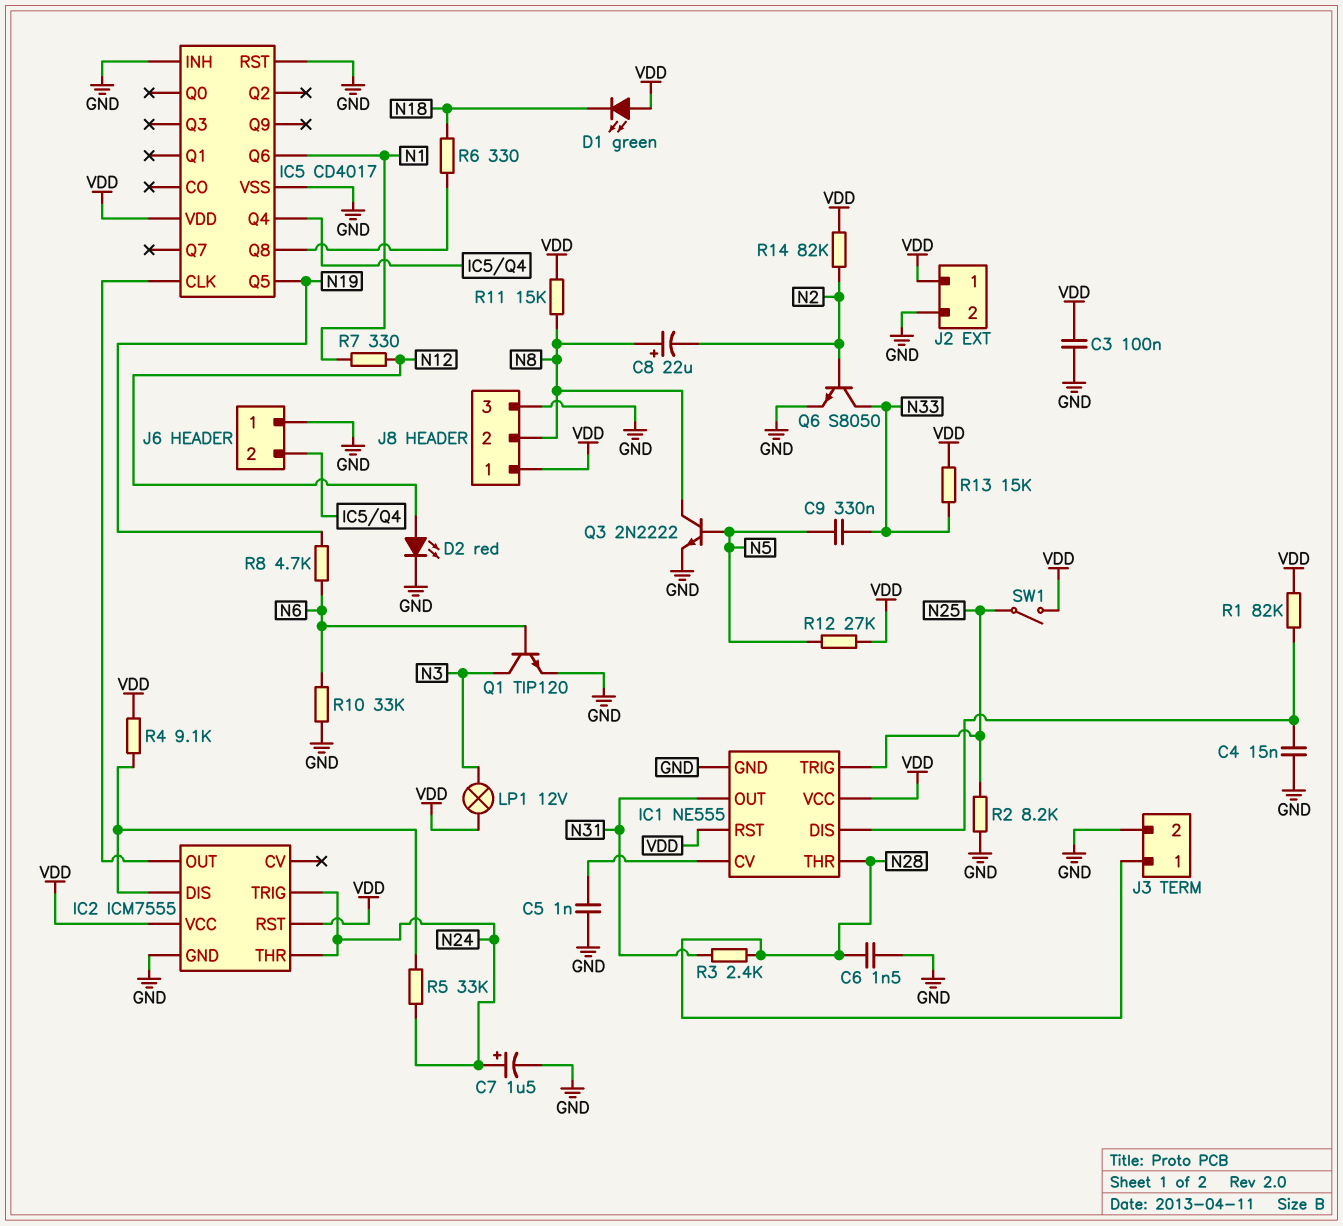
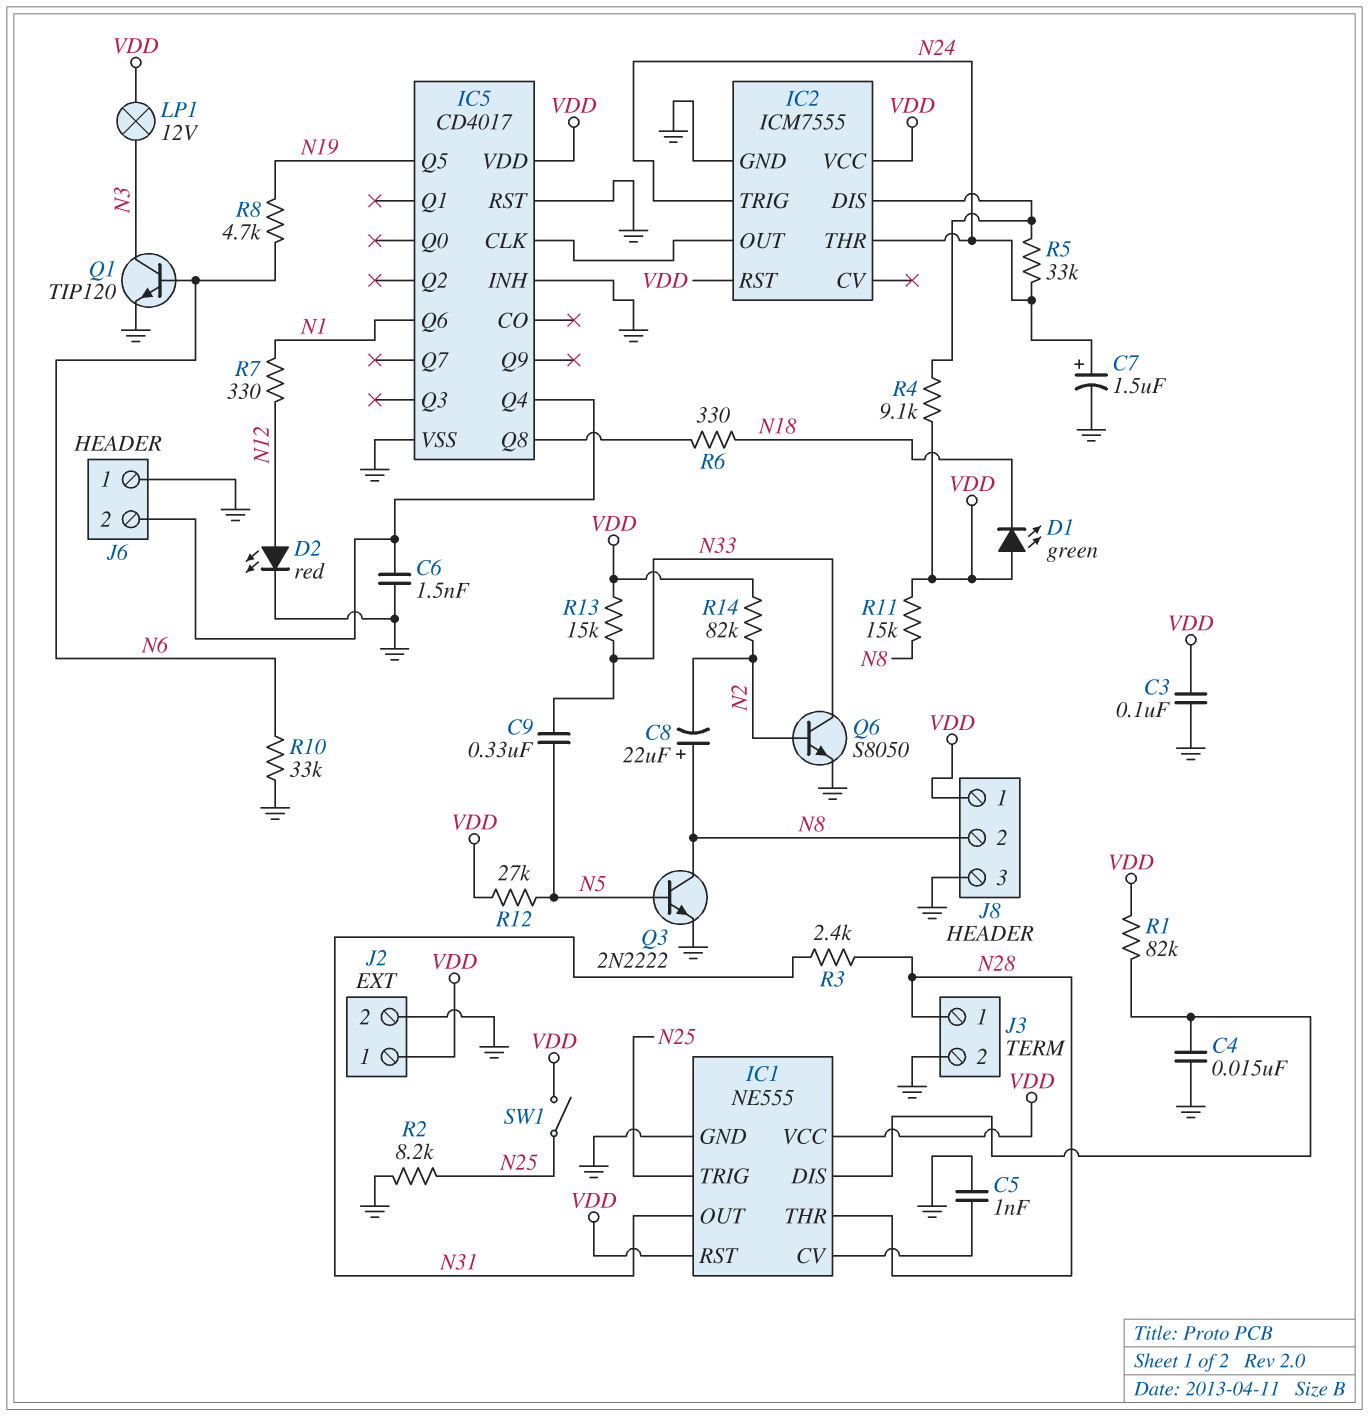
C6: 1.5nF (GND, N28) -> 1.5nF (GND, IC5/Q4)

